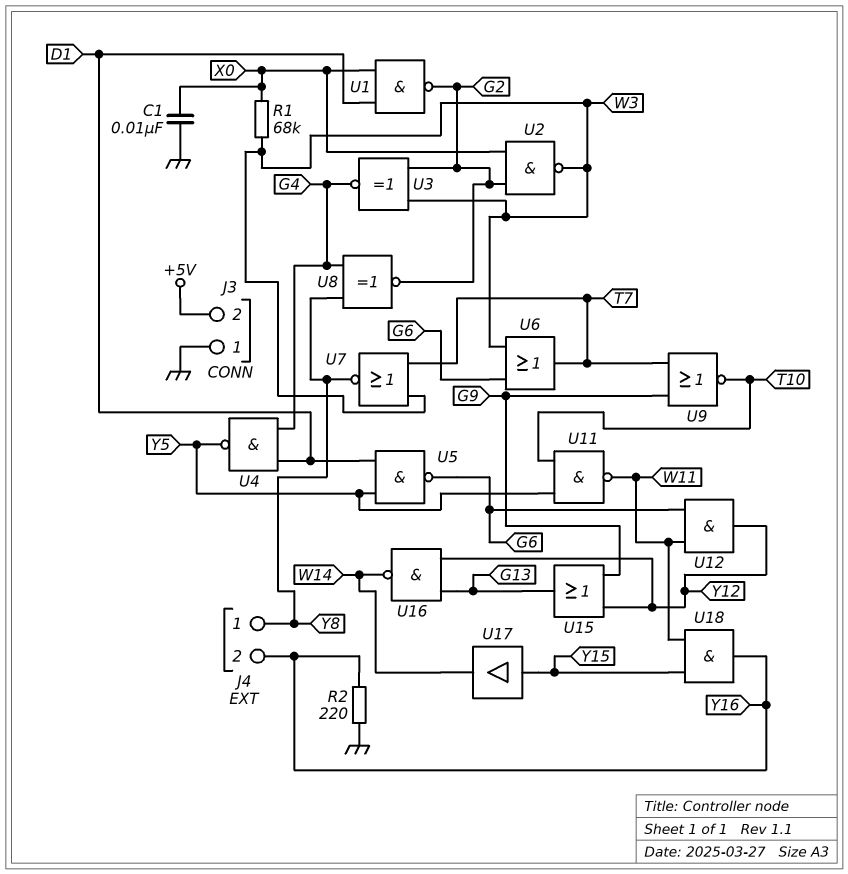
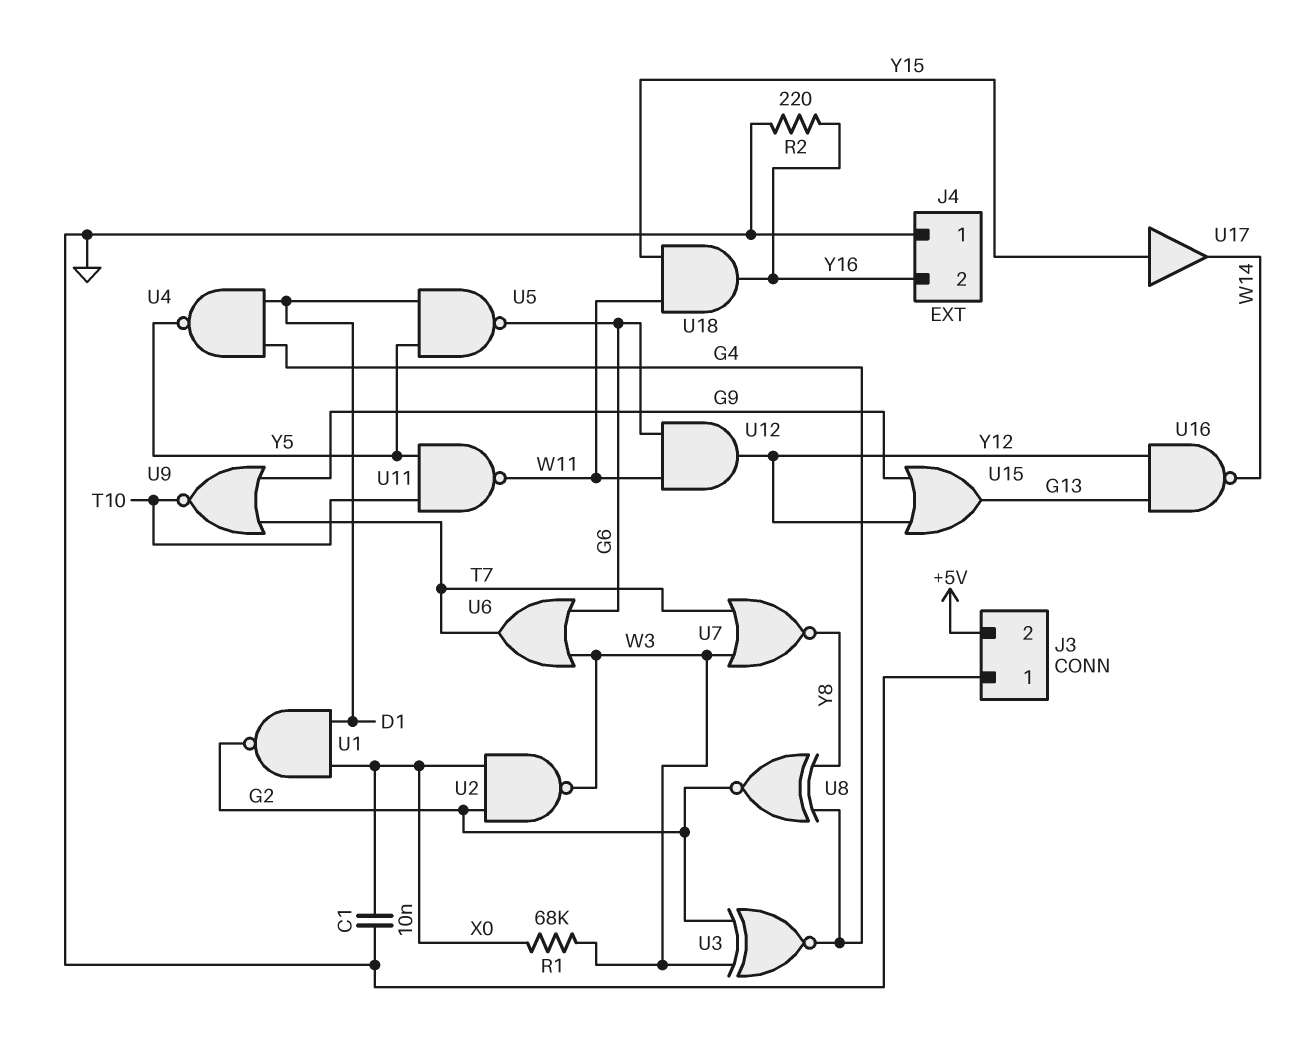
J4 pin 1: Y8 -> GND

